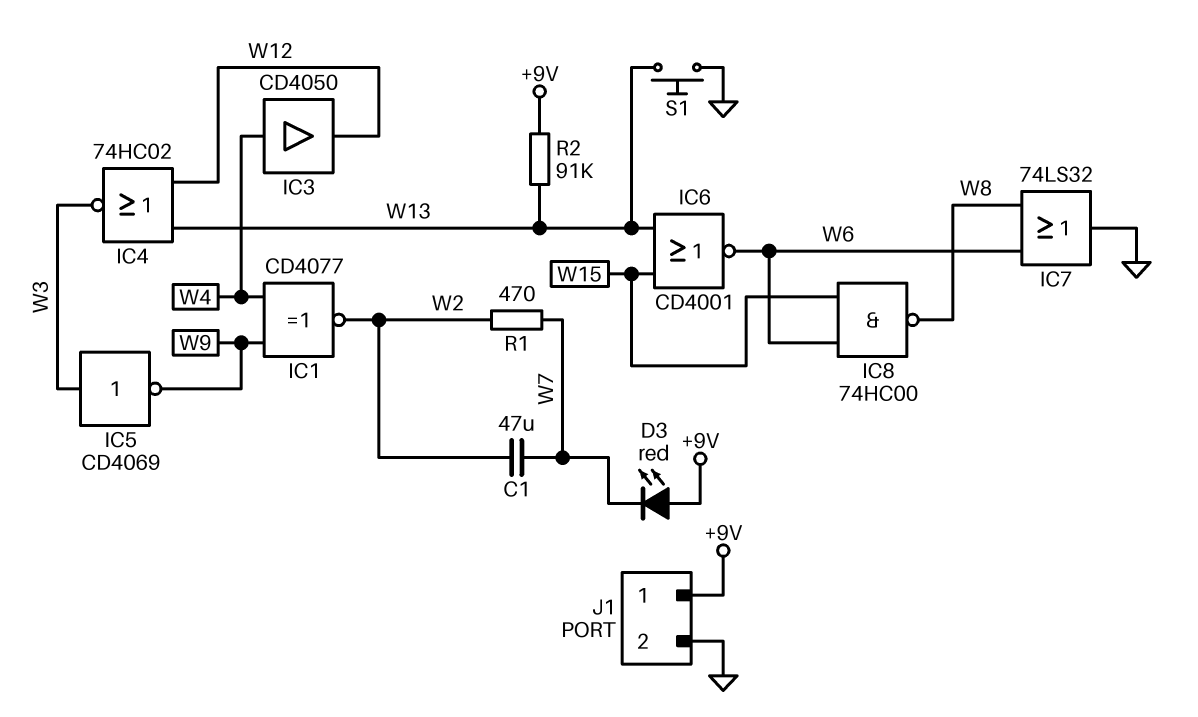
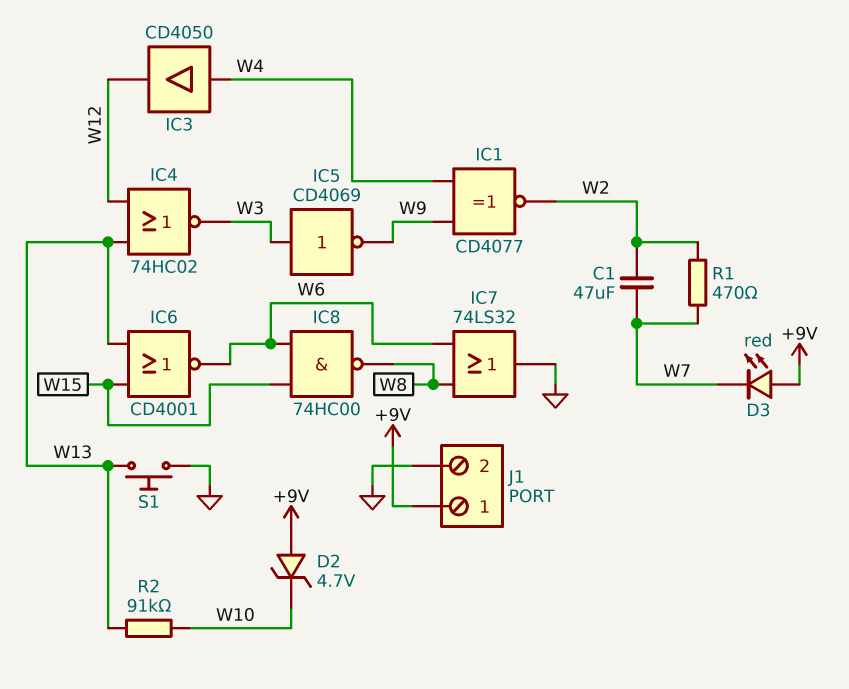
D2: none -> zener 4.7V (A +9V, K W10)
R2: 91k (+9V, W13) -> 91k (W10, W13)

